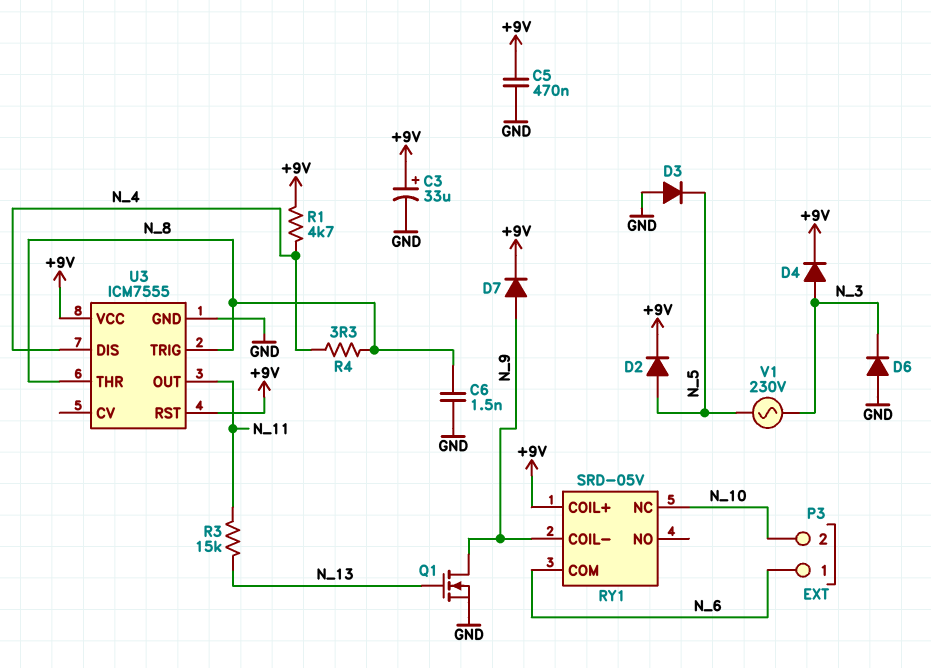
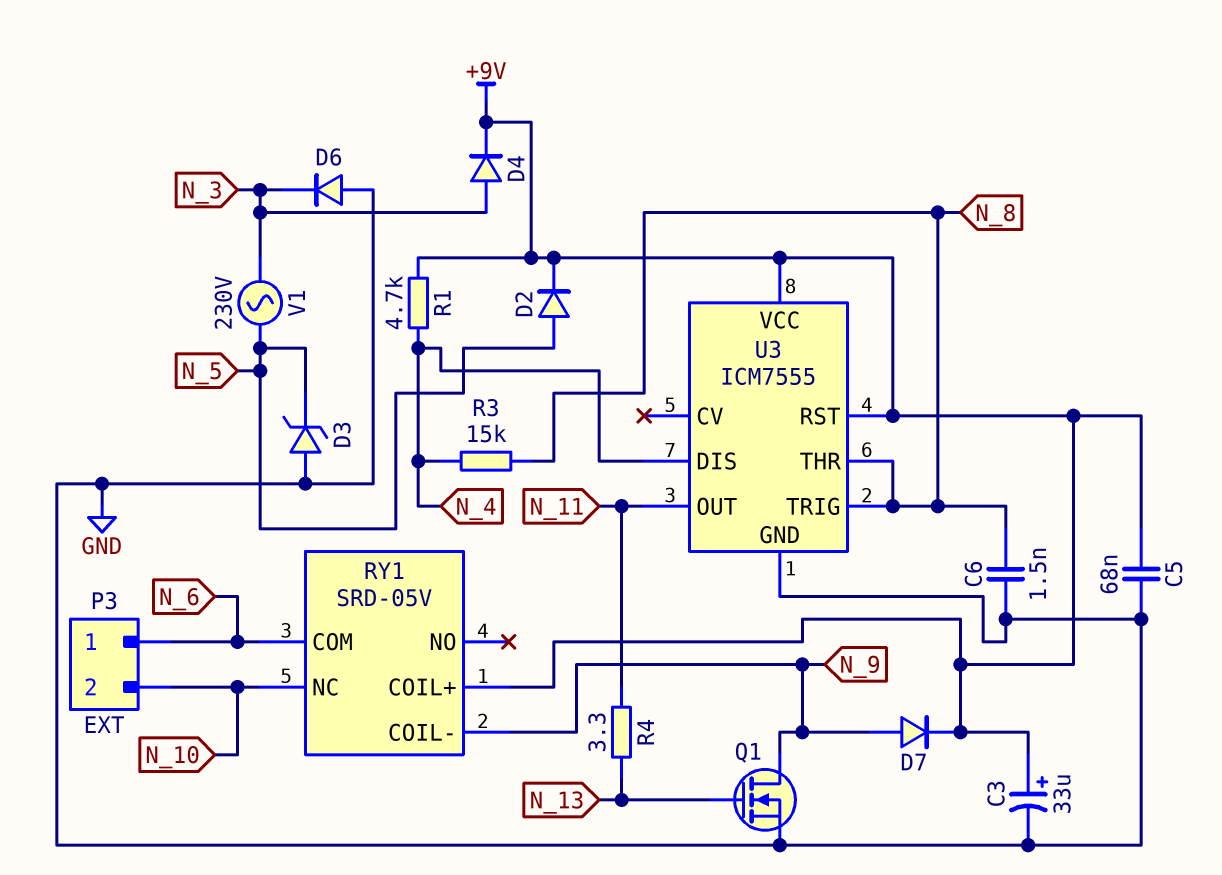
C5: 470nF (+9V, GND) -> 68nF (+9V, GND)
D3: diode (A GND, K N_5) -> zener (A GND, K N_5)
R3: 15k (N_11, N_13) -> 15k (N_4, N_8)
R4: 3.3 (N_4, N_8) -> 3.3 (N_11, N_13)

